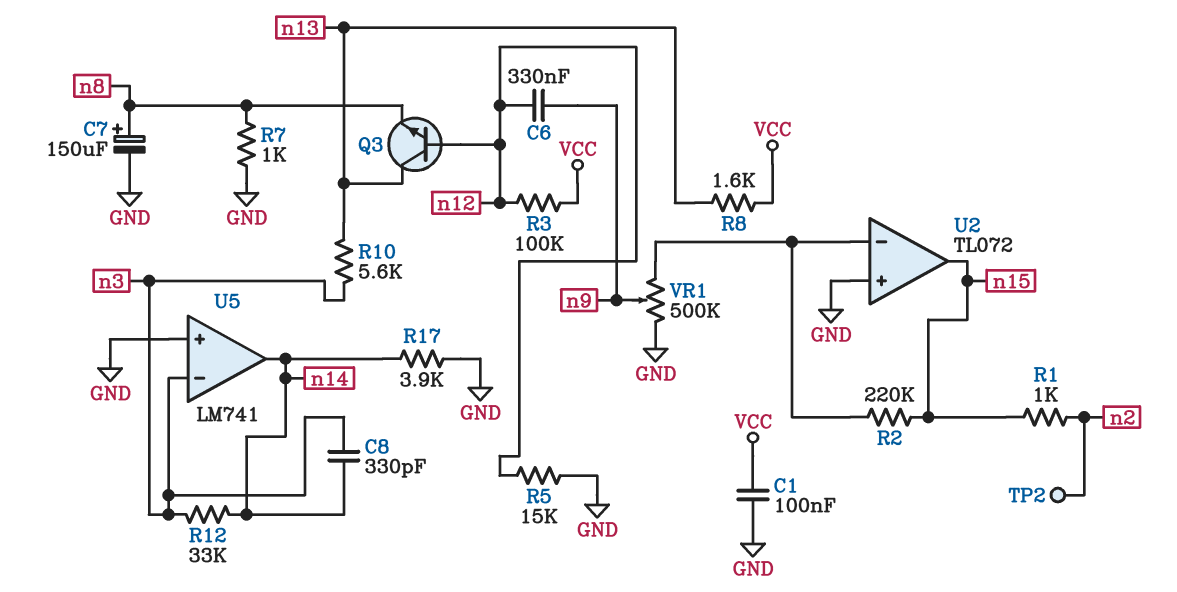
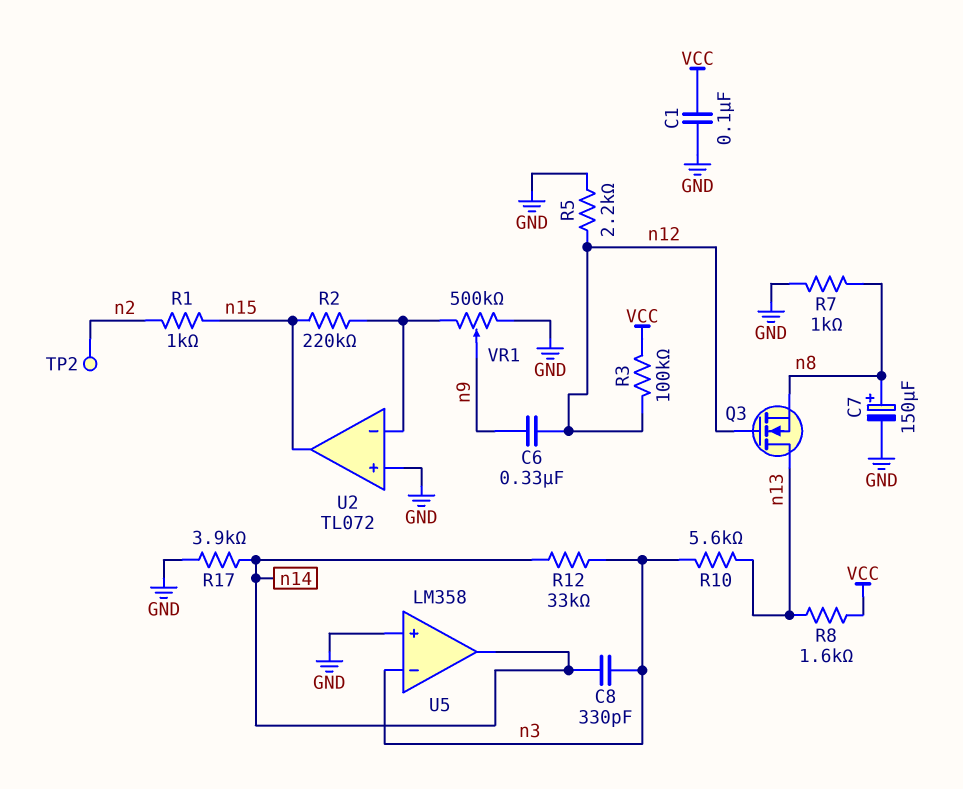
Q3: NPN (B n12, C n13, E n8) -> NMOS (G n12, D n13, S n8)
R5: 15k (GND, n12) -> 2.2k (GND, n12)
U5: LM741 -> LM358

